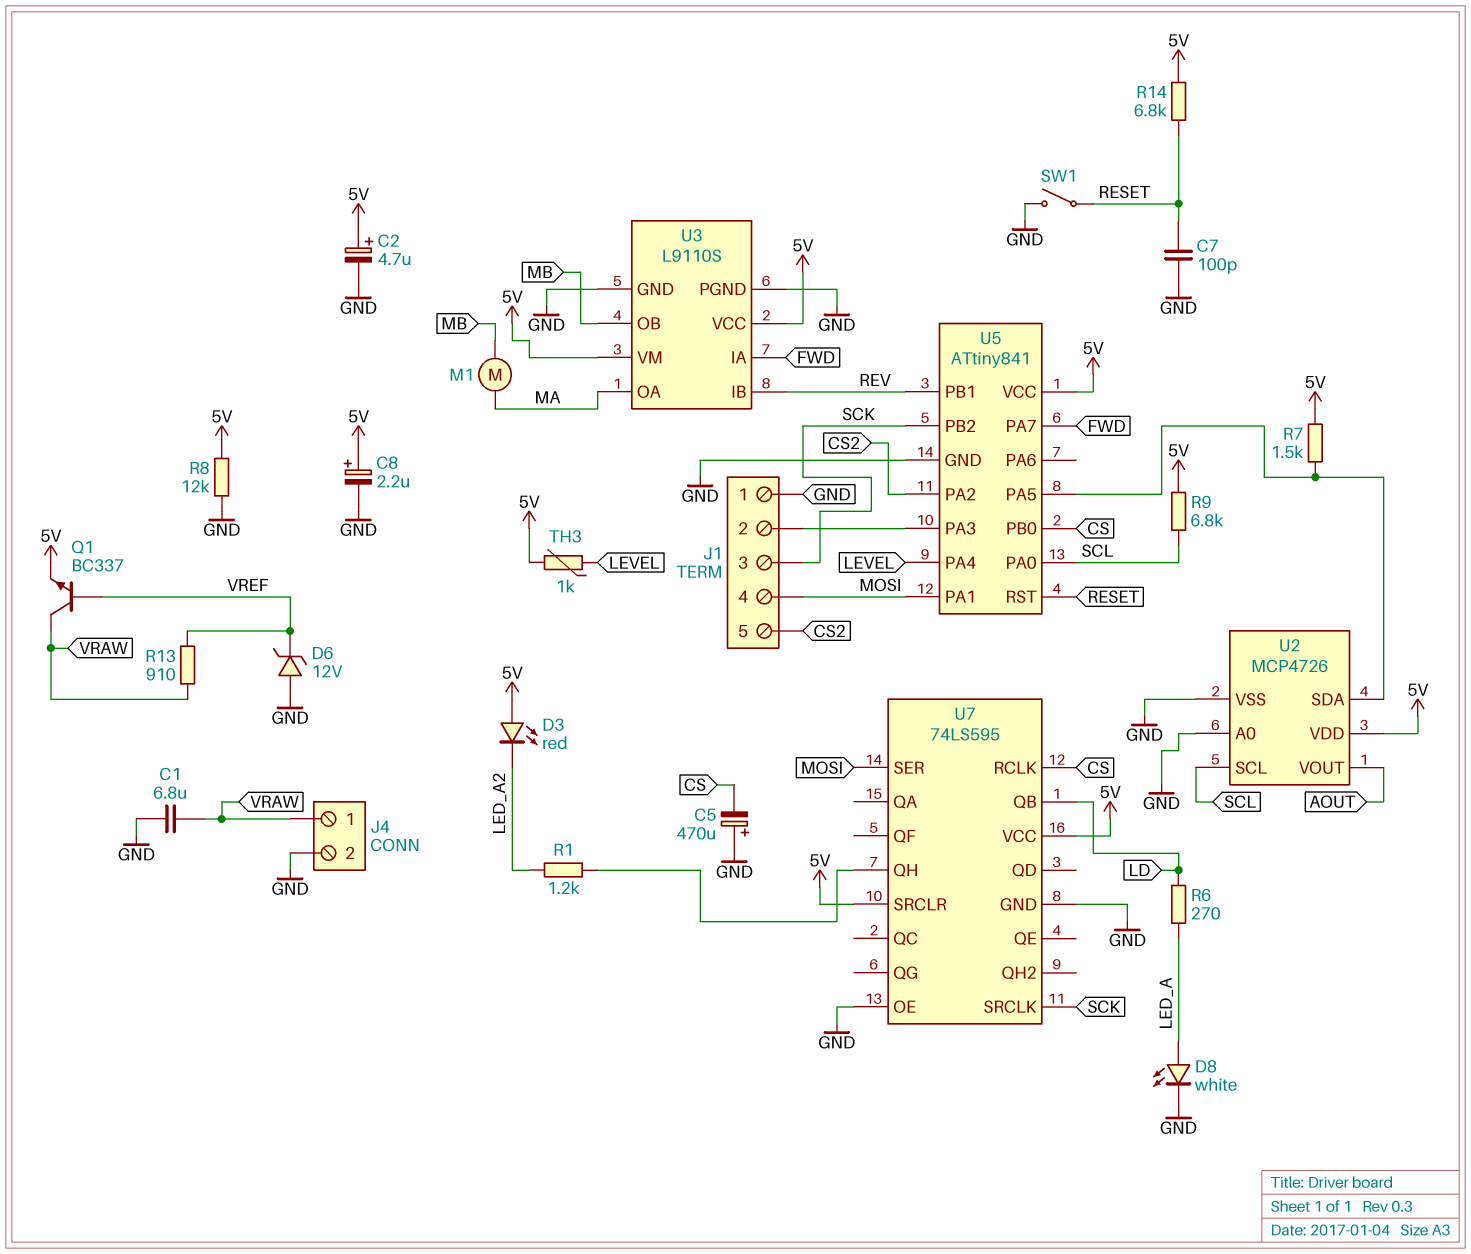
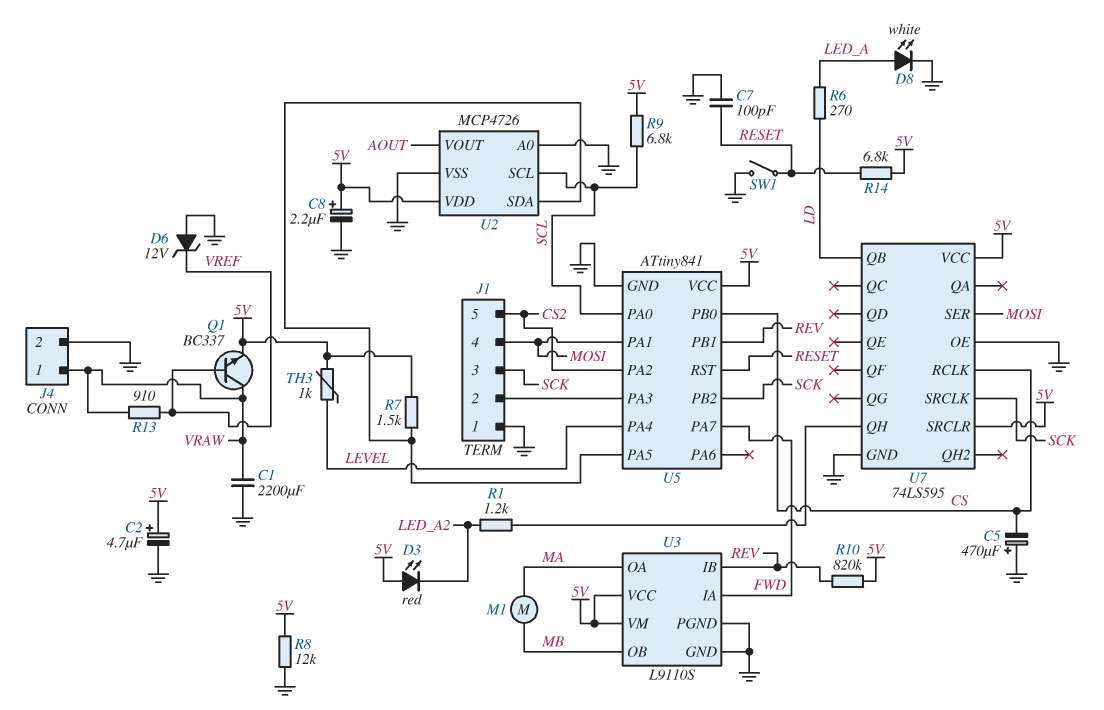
C1: 6.8uF (GND, VRAW) -> 2200uF (GND, VRAW)
R10: none -> 820k (5V, REV)

